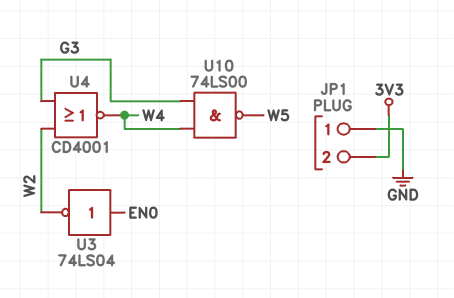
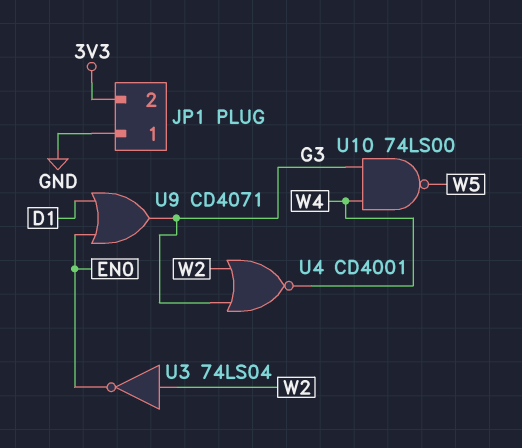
U3: NOT 74LS04 (in EN0, out W2) -> NOT 74LS04 (in W2, out EN0)
U9: none -> OR CD4071 (in D1, in EN0, out G3)

